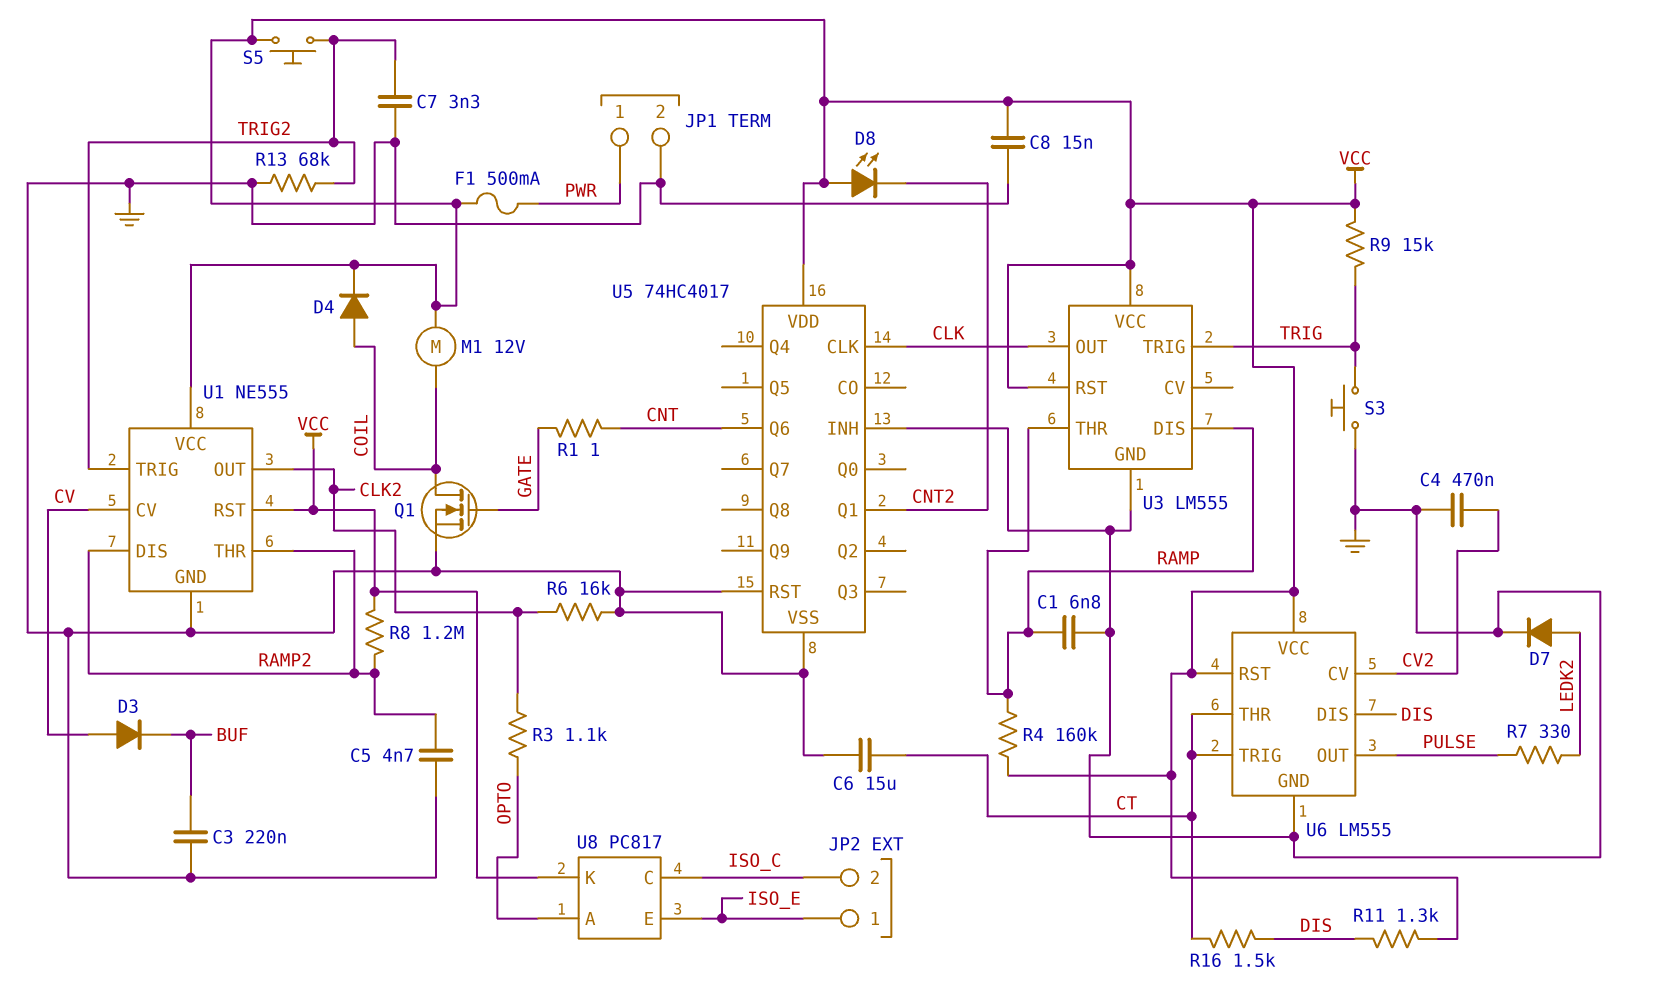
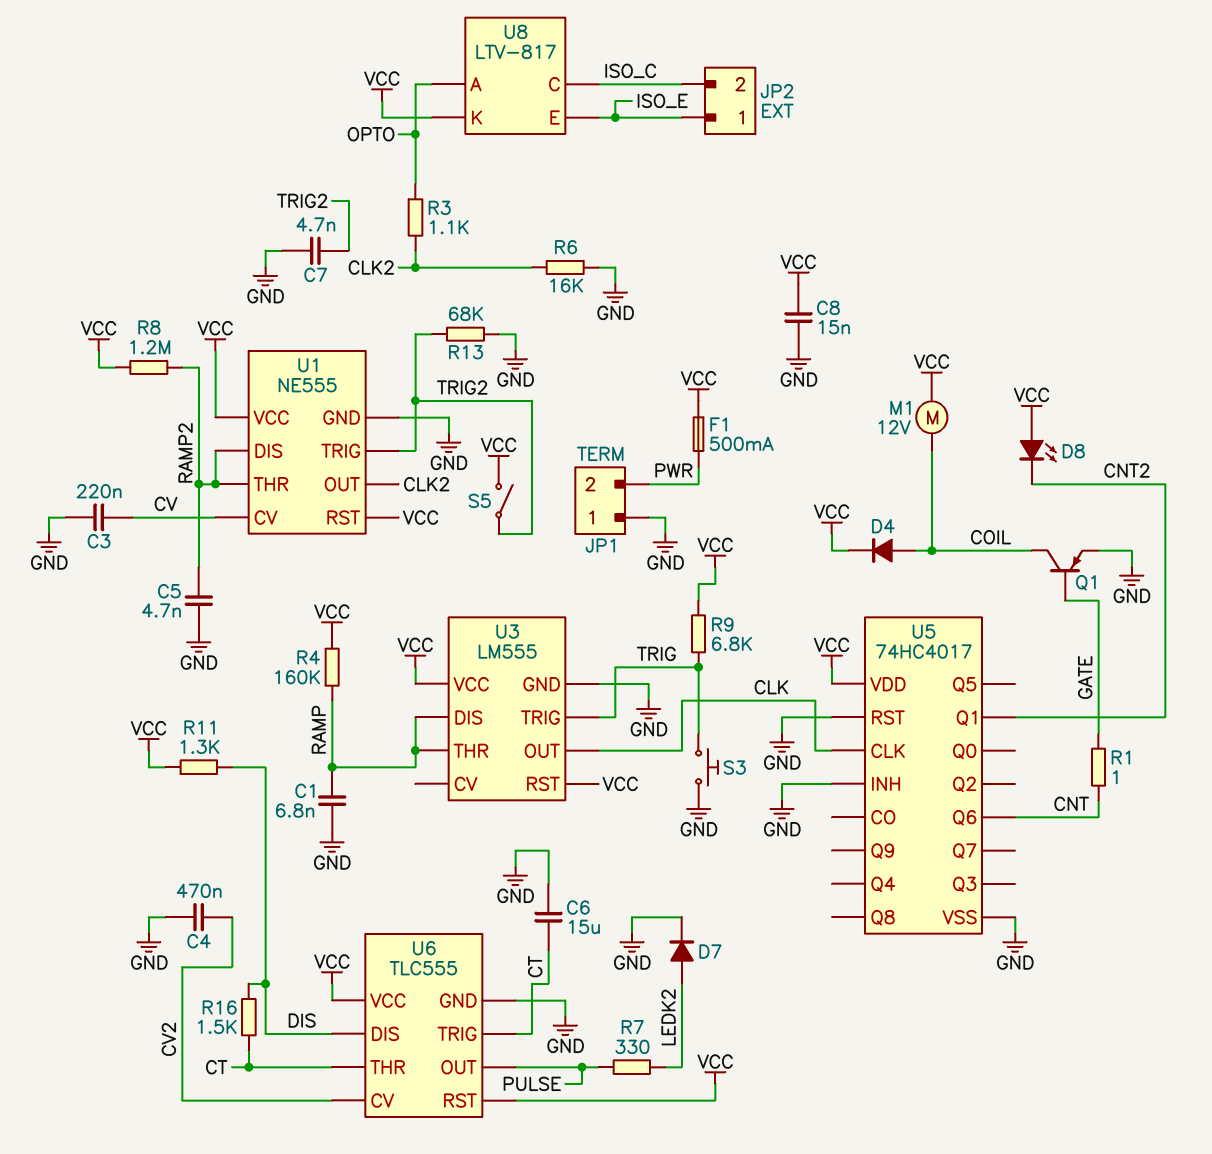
C3: 220nF (BUF, GND) -> 220nF (CV, GND)
C7: 3.3nF (GND, TRIG2) -> 4.7nF (GND, TRIG2)
D3: diode (A CV, K BUF) -> none
JP1 pin 1: PWR -> GND
JP1 pin 2: GND -> PWR
Q1: NMOS (G GATE, D COIL, S GND) -> PNP (B GATE, C COIL, E GND)
R9: 15k (TRIG, VCC) -> 6.8k (TRIG, VCC)
S5: button (TRIG2, VCC) -> switch (TRIG2, VCC)
U6: LM555 -> TLC555
U8: PC817 -> LTV-817

